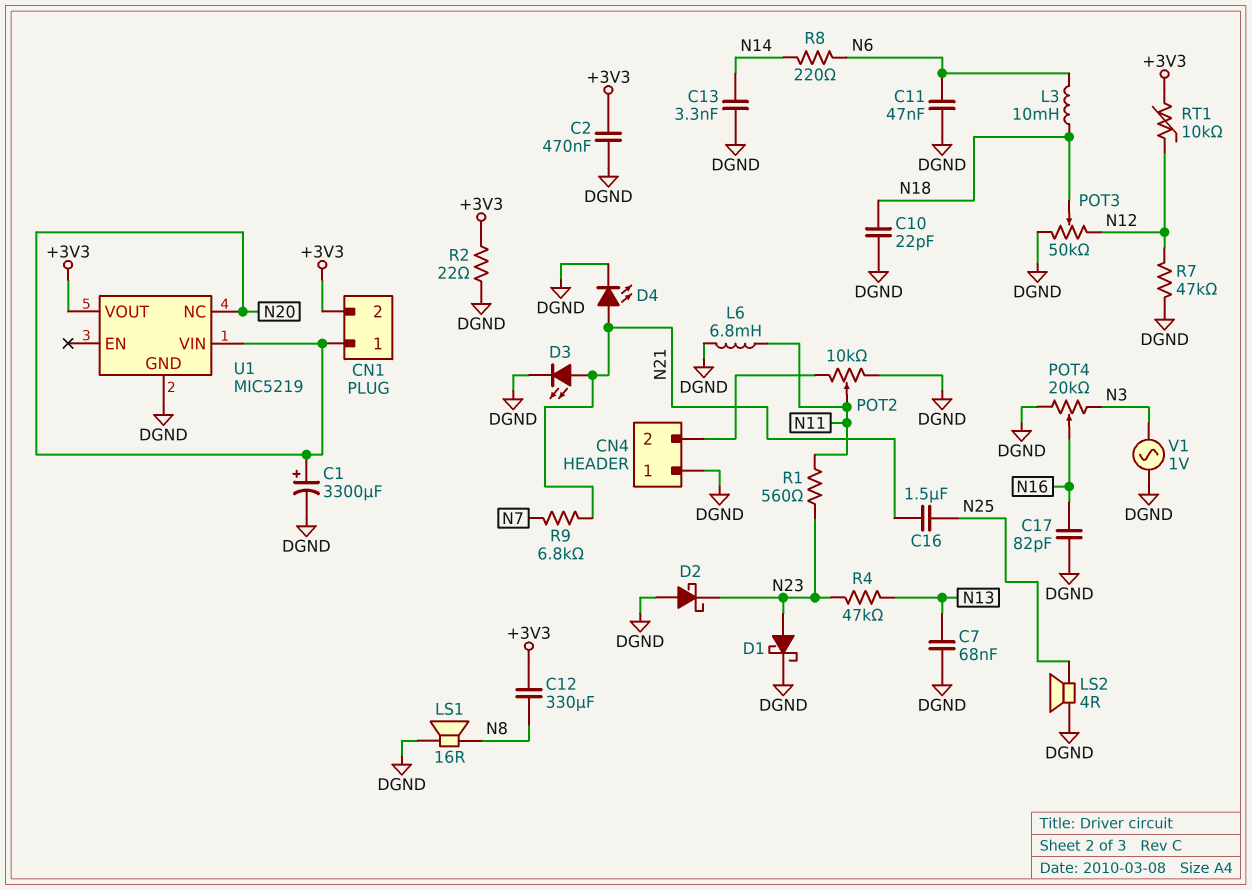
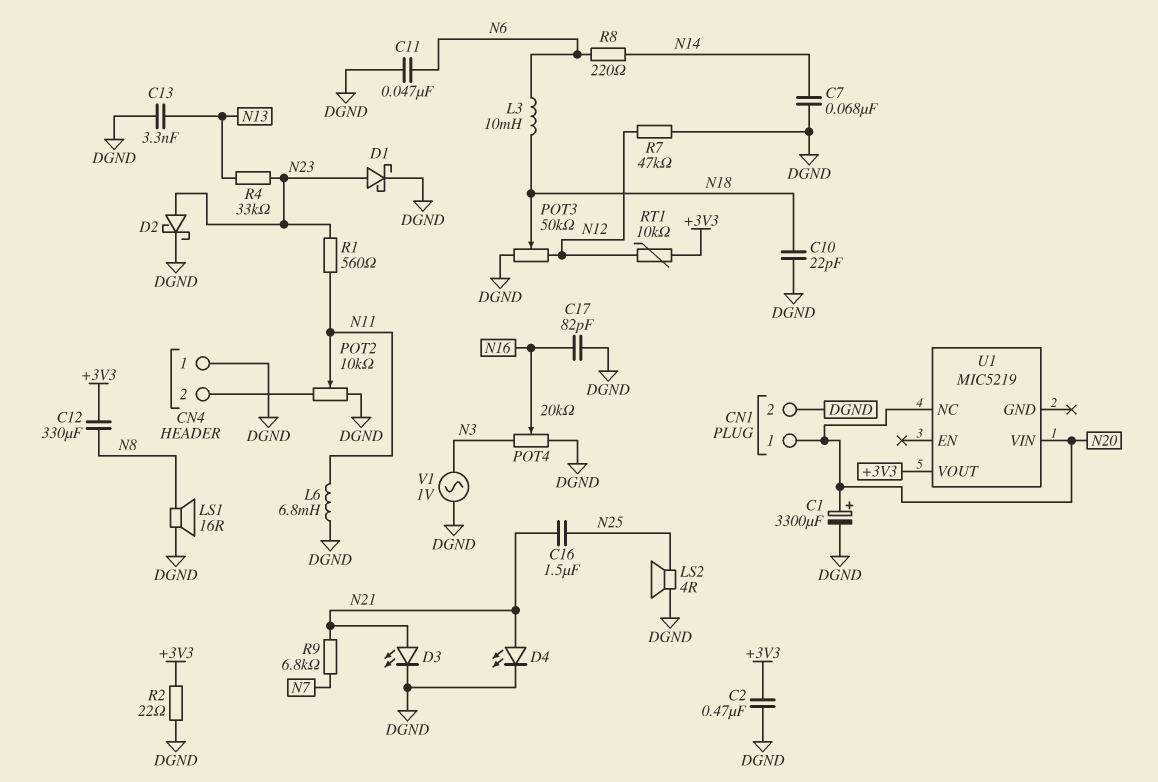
C7: 68nF (DGND, N13) -> 68nF (DGND, N14)
C13: 3.3nF (DGND, N14) -> 3.3nF (DGND, N13)
CN1 pin 2: +3V3 -> DGND
D2: schottky (A DGND, K N23) -> schottky (A N23, K DGND)
R4: 47k (N13, N23) -> 33k (N13, N23)
U1 pin GND: DGND -> none

